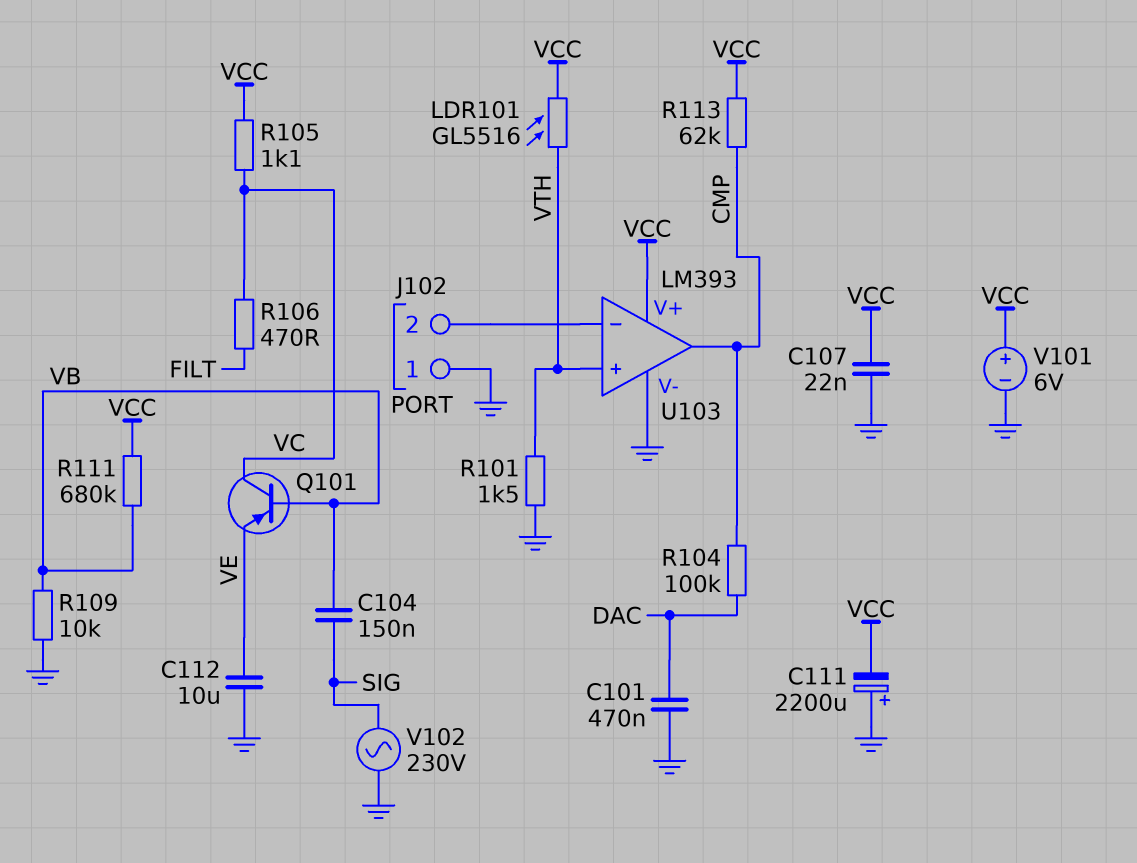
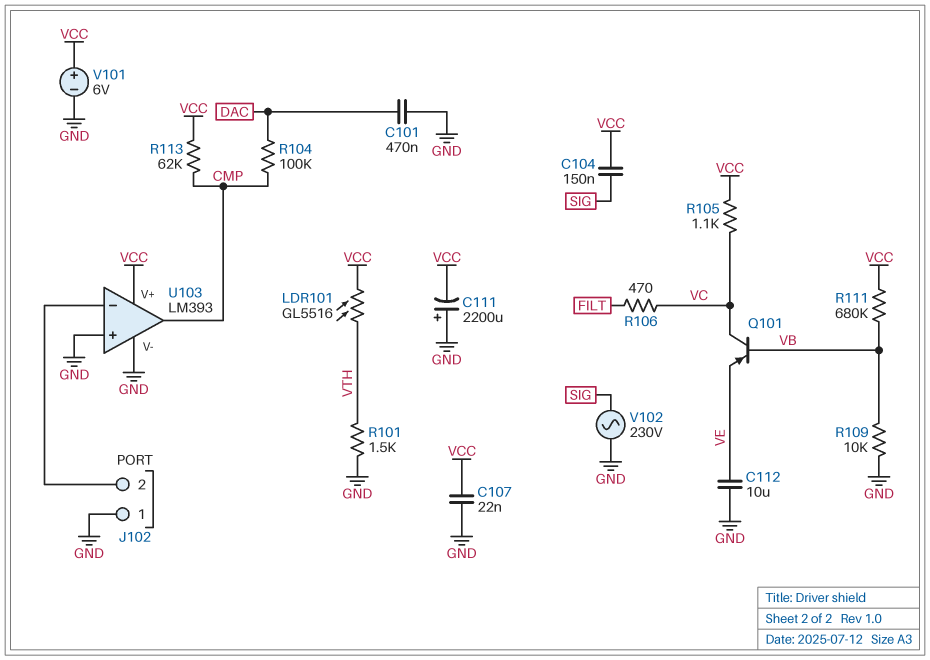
C104: 150nF (SIG, VB) -> 150nF (SIG, VCC)
U103 pin in+: VTH -> GND

